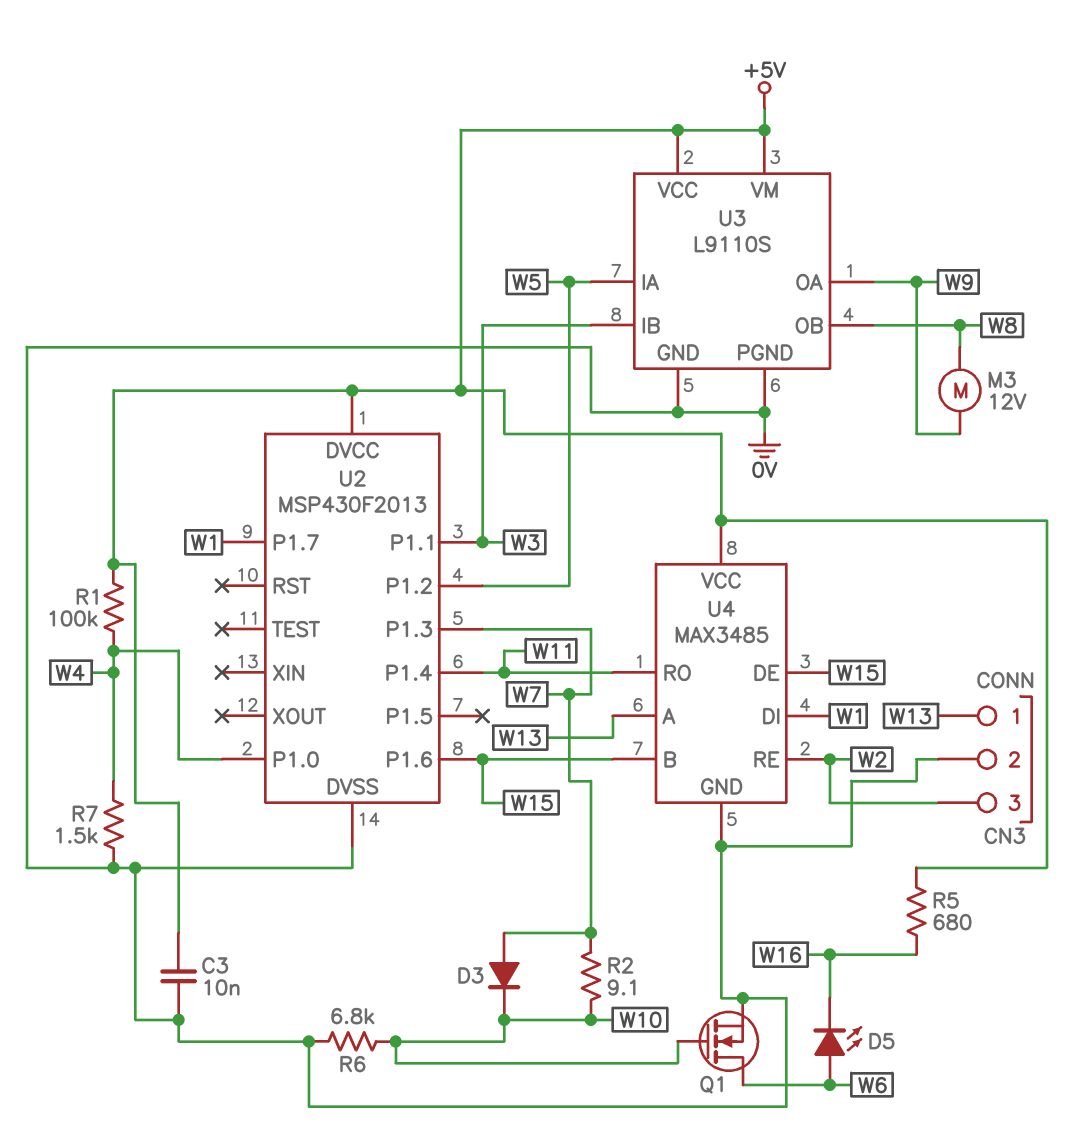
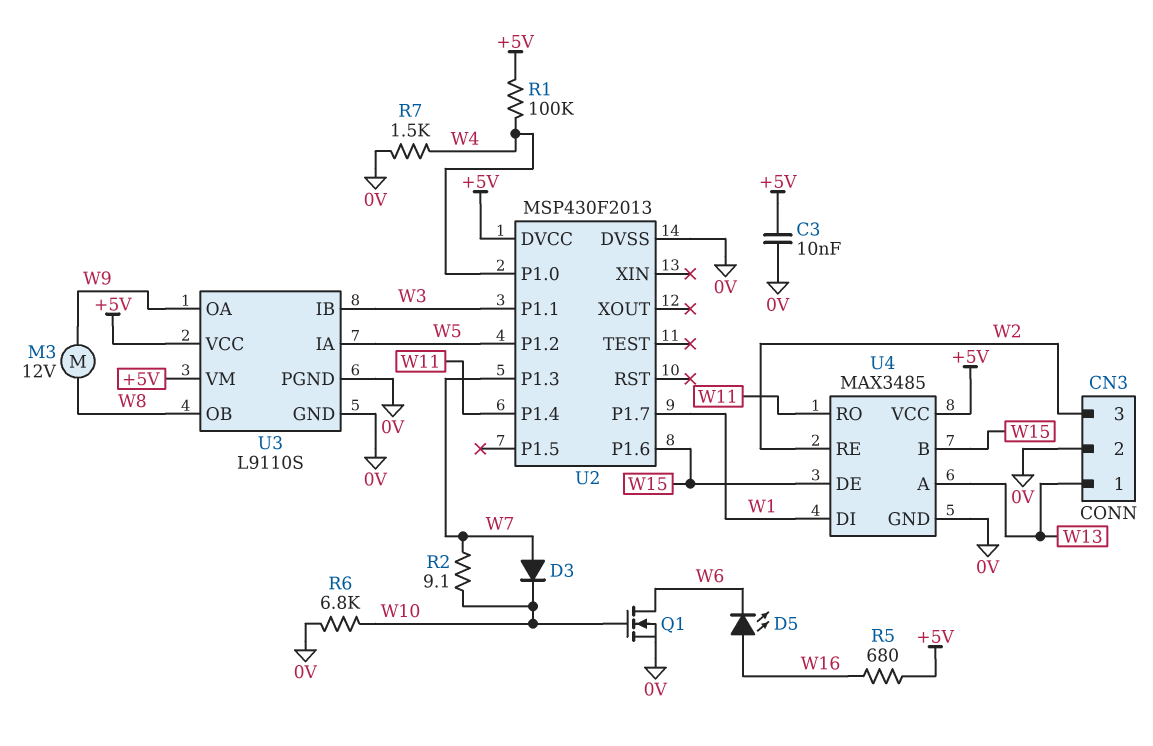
D5: LED (A W6, K W16) -> LED (A W16, K W6)

